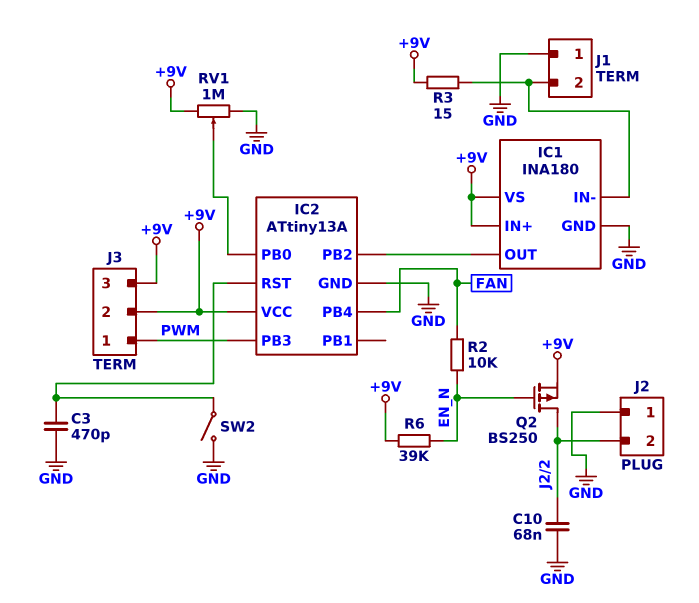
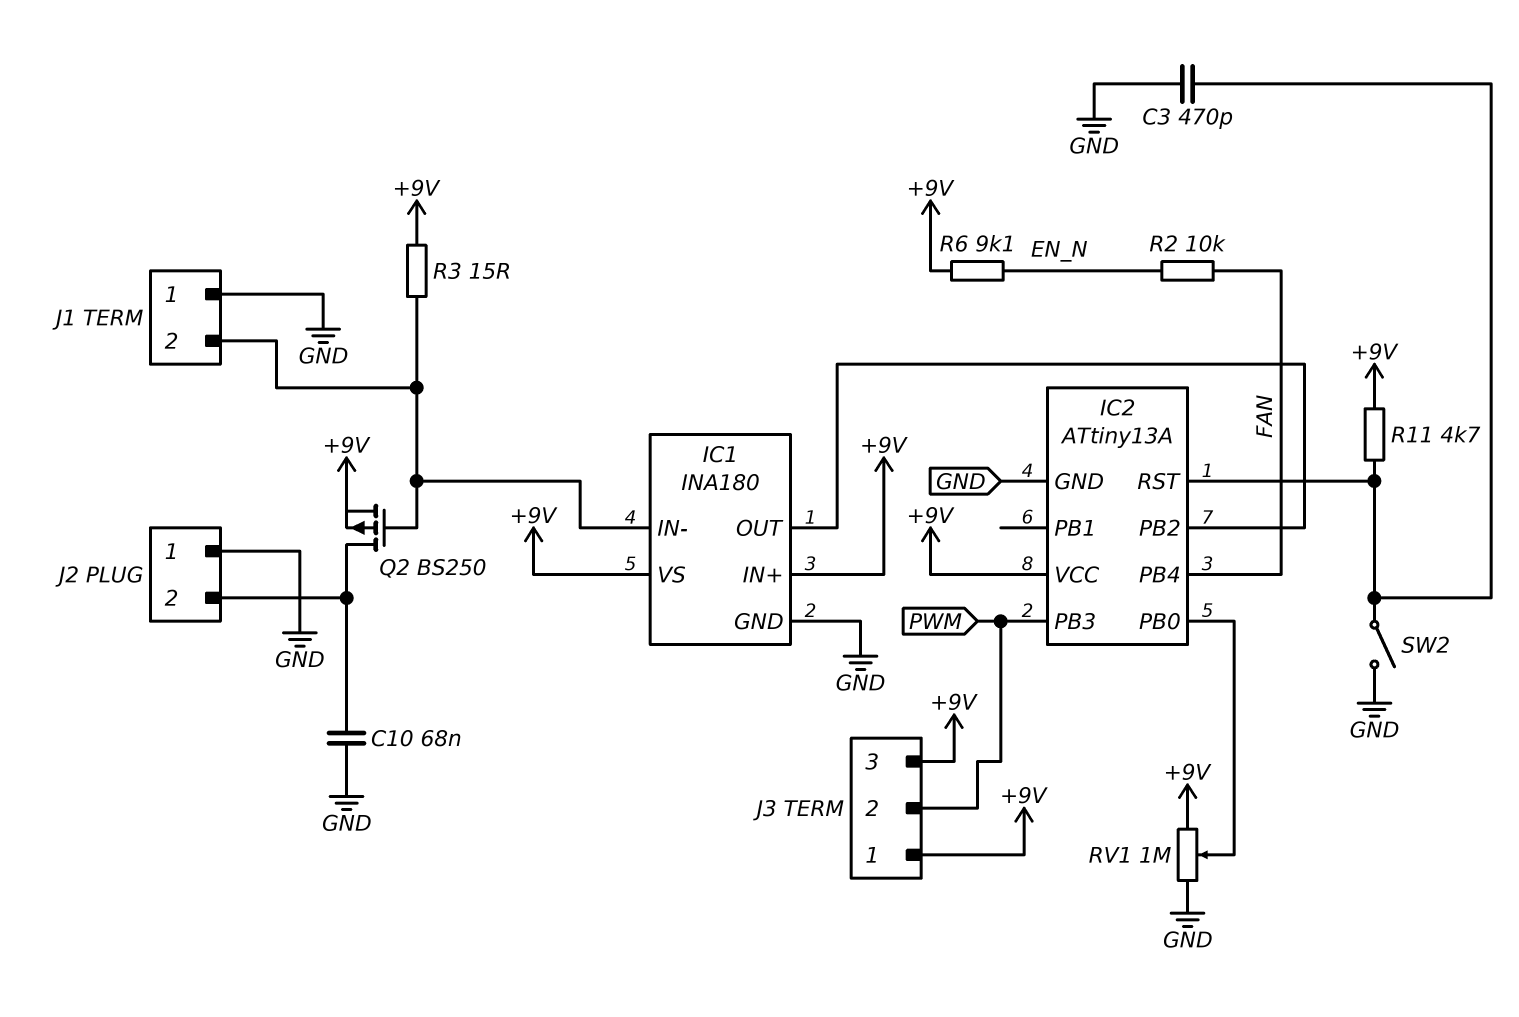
J3 pin 1: PWM -> +9V
J3 pin 2: +9V -> PWM
Q2: PMOS BS250 (G EN_N, D J2/2, S +9V) -> PMOS BS250 (G IC1/IN-, D J2/2, S +9V)
R6: 39k (+9V, EN_N) -> 9.1k (+9V, EN_N)
R11: none -> 4.7k (+9V, IC2/RST)

